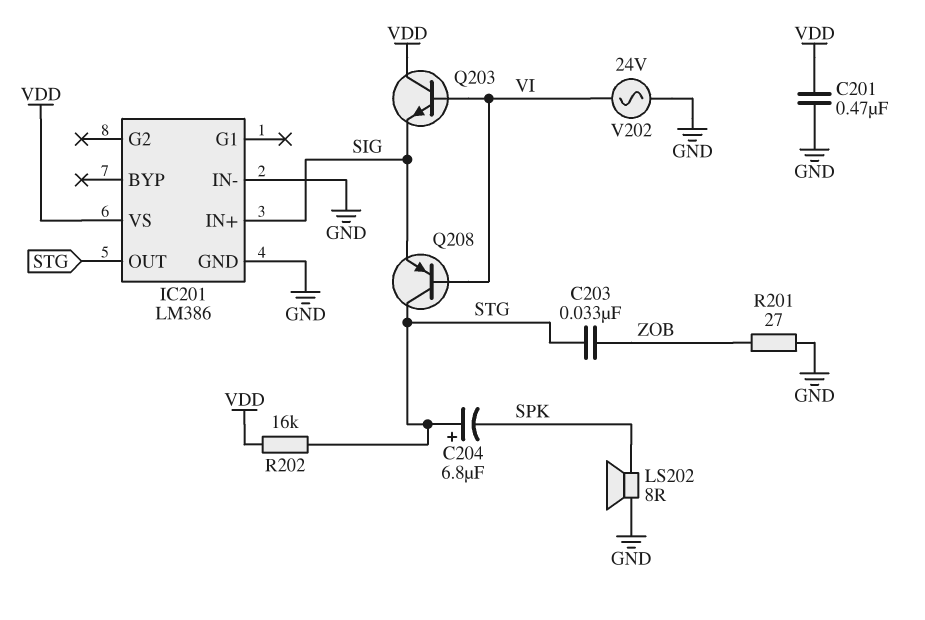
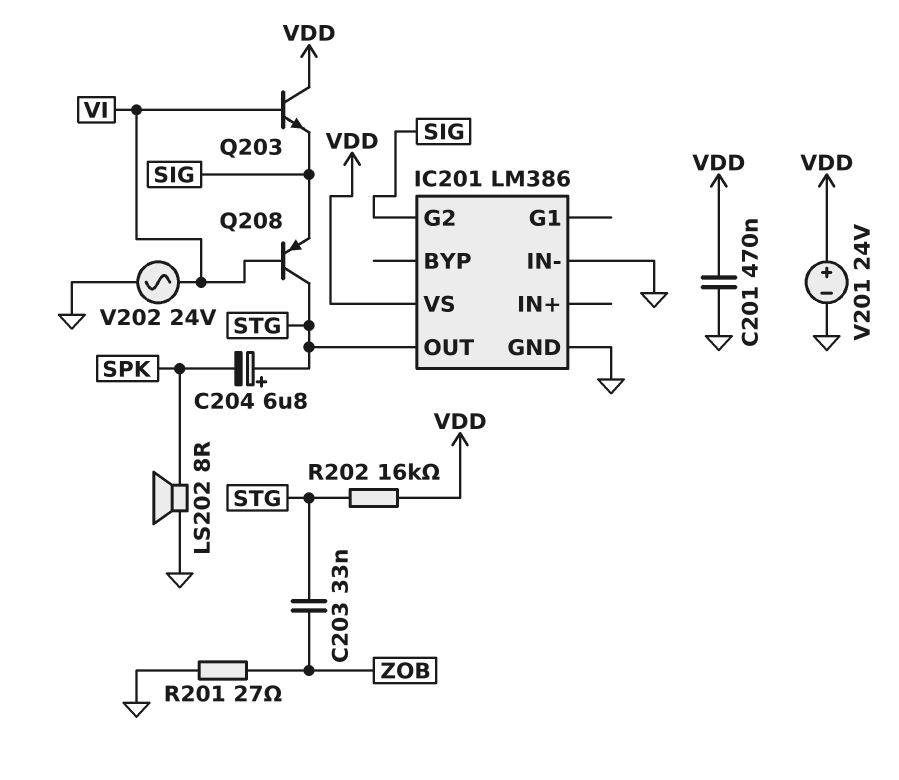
IC201 pin G2: none -> SIG
IC201 pin IN+: SIG -> none
V201: none -> 24V (plus VDD, minus GND)

